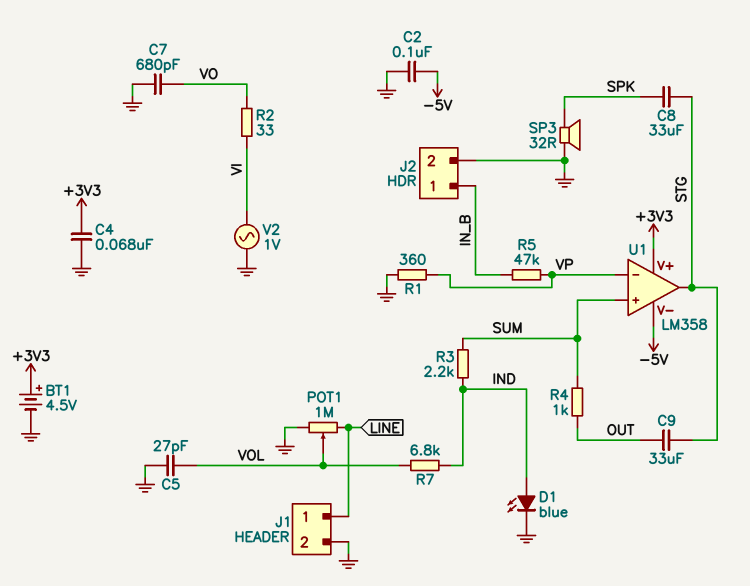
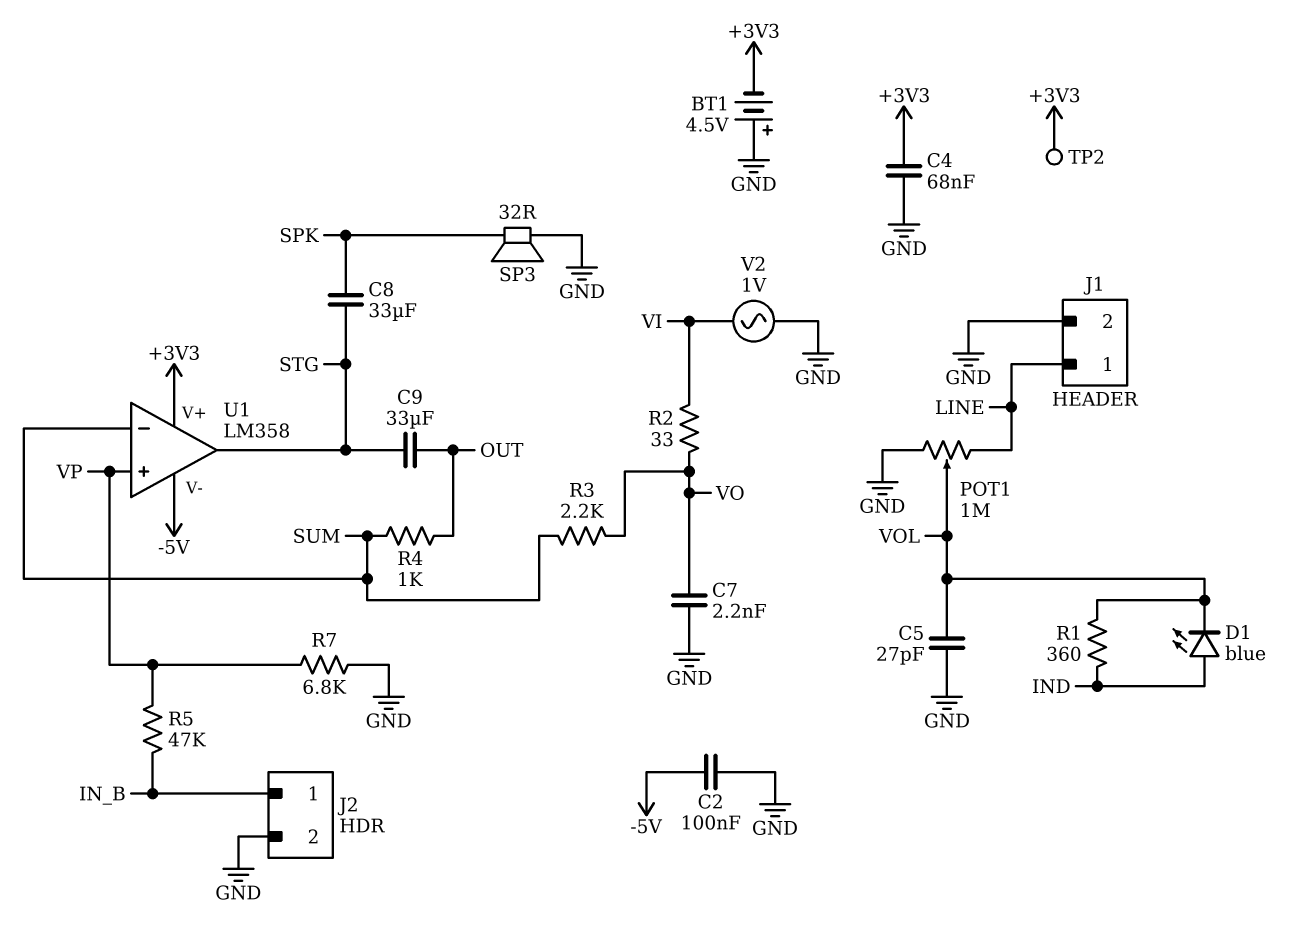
BT1: 4.5V (plus +3V3, minus GND) -> 4.5V (plus GND, minus +3V3)
C7: 680pF (GND, VO) -> 2.2nF (GND, VO)
D1: LED blue (A IND, K GND) -> LED blue (A IND, K VOL)
R1: 360 (GND, VP) -> 360 (IND, VOL)
R3: 2.2k (IND, SUM) -> 2.2k (SUM, VO)
R7: 6.8k (IND, VOL) -> 6.8k (GND, VP)
TP2: none -> test point (+3V3)
U1 pin in+: SUM -> VP
U1 pin in-: VP -> SUM

